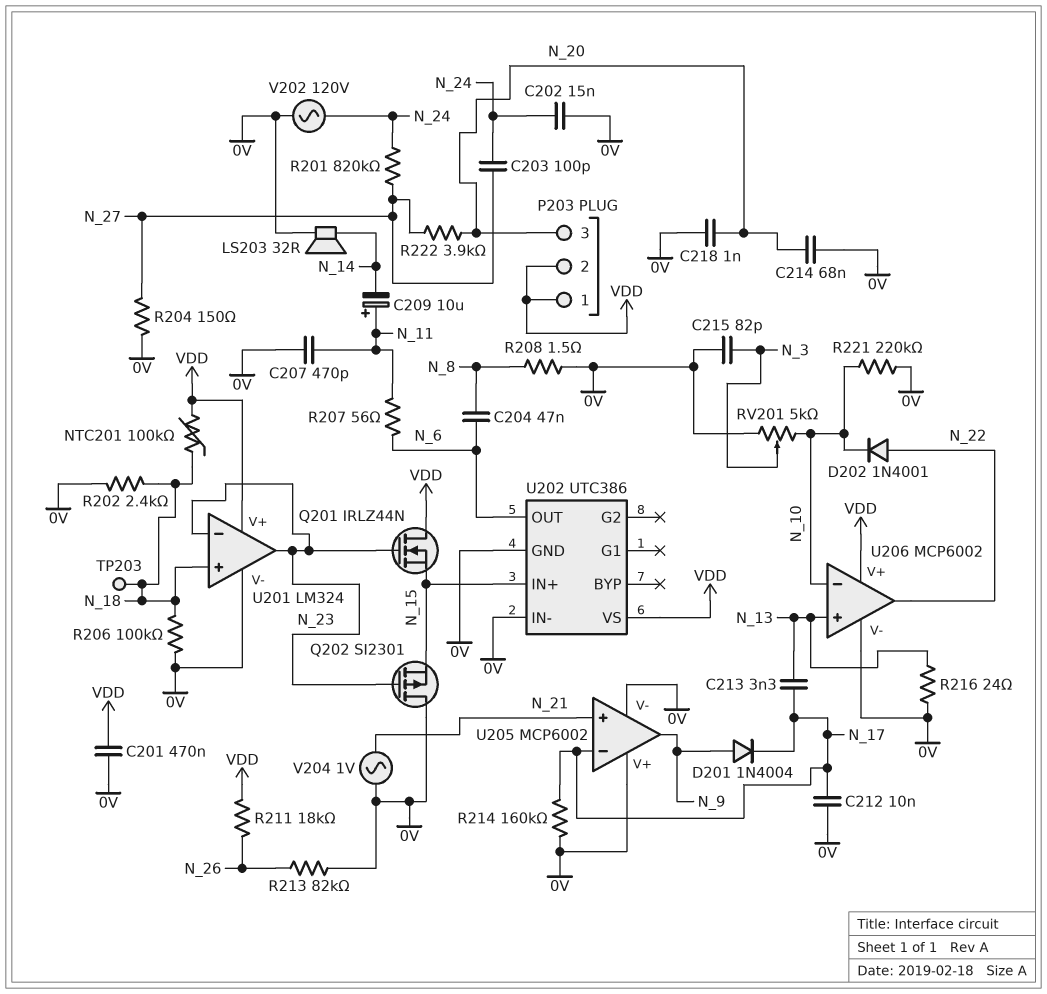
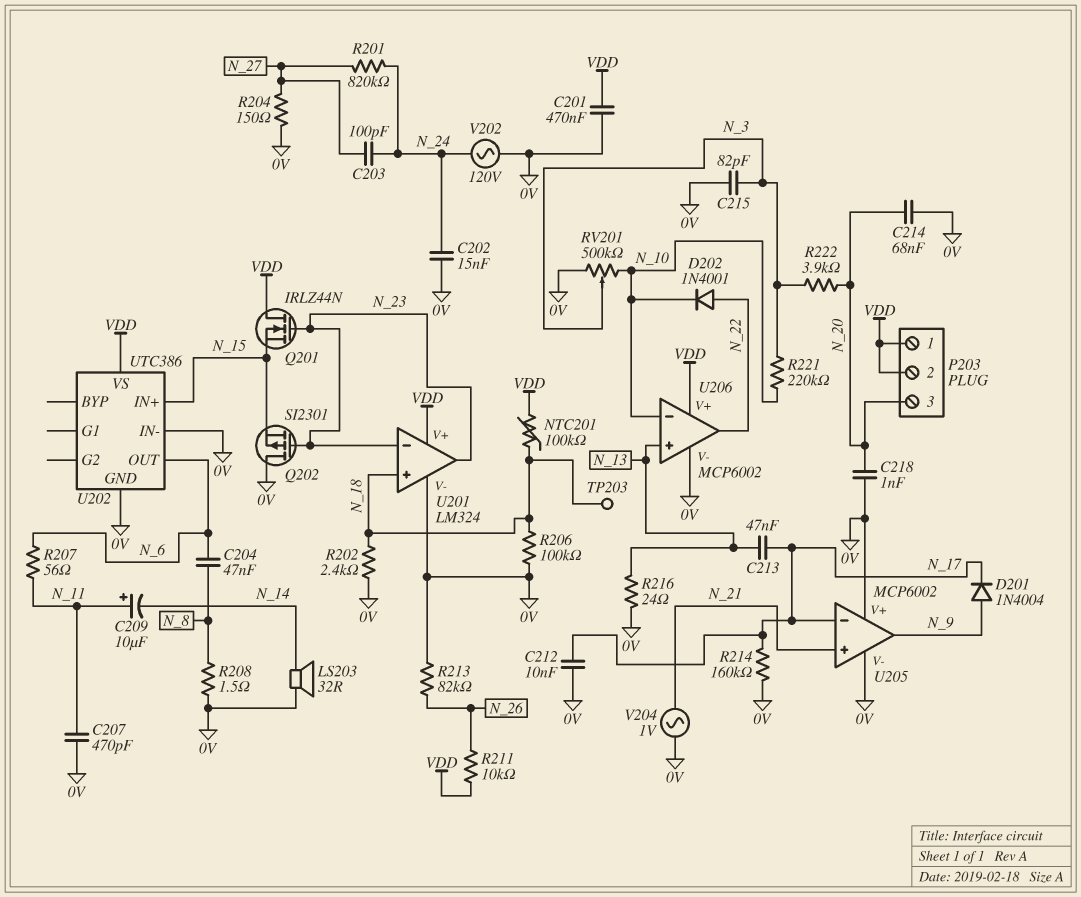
C213: 3.3nF (N_13, N_17) -> 47nF (N_13, N_17)
R211: 18k (N_26, VDD) -> 10k (N_26, VDD)
R221: 220k (0V, N_10) -> 220k (N_3, N_10)
R222: 3.9k (N_20, N_27) -> 3.9k (N_3, N_20)
RV201: 5k (0V, N_10, wiper N_3) -> 500k (0V, N_10, wiper N_3)

